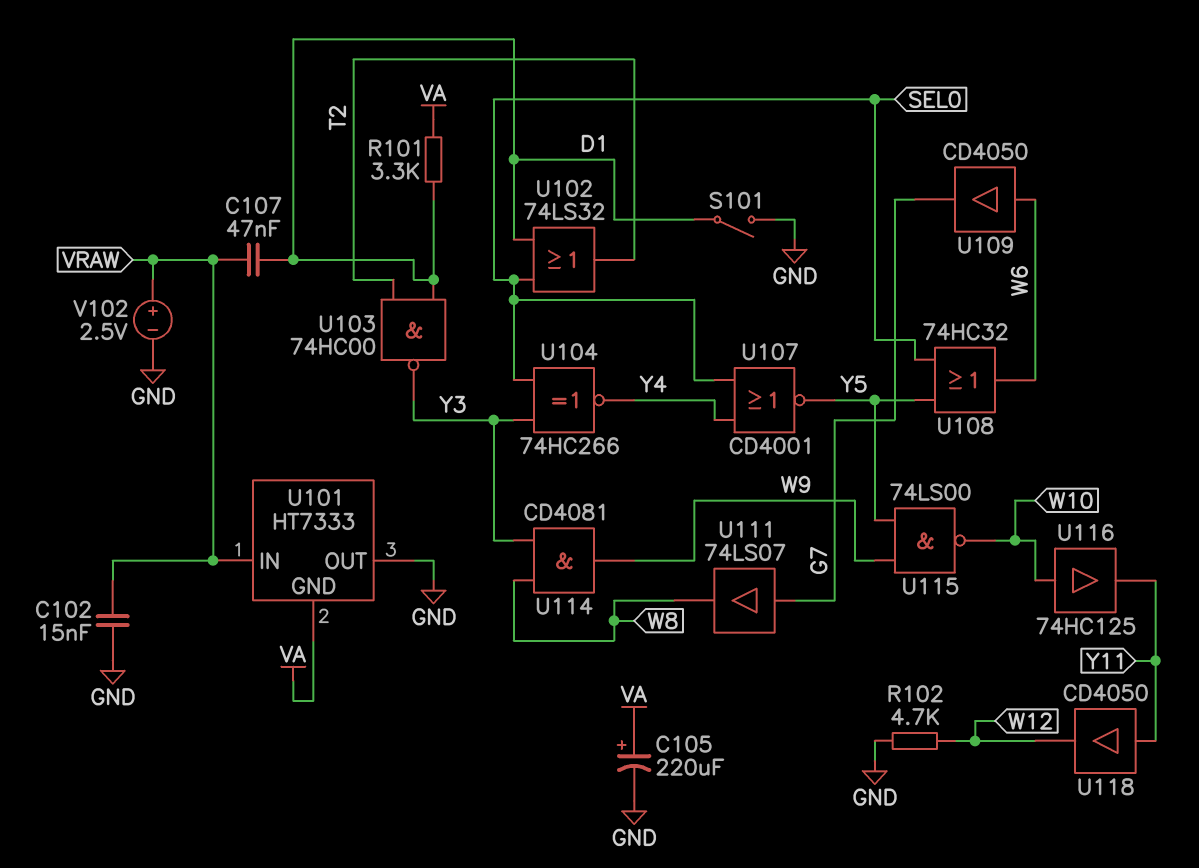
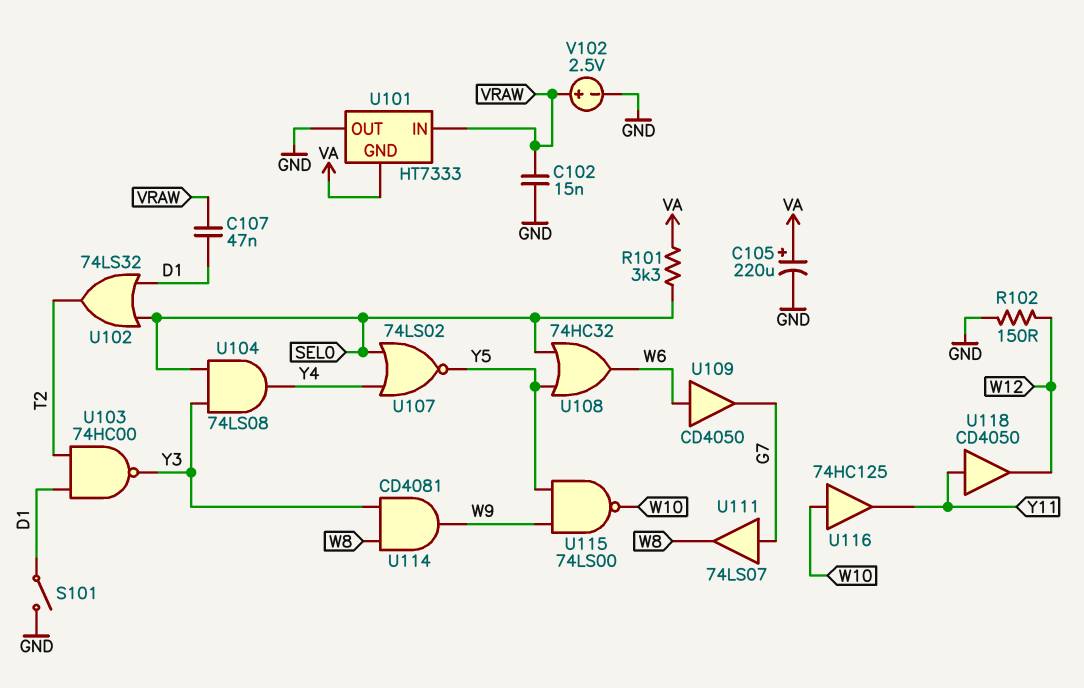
R101: 3.3k (D1, VA) -> 3.3k (SEL0, VA)
R102: 4.7k (GND, W12) -> 150 (GND, W12)
U104: XNOR 74HC266 (in SEL0, in Y3, out Y4) -> AND 74LS08 (in SEL0, in Y3, out Y4)
U107: NOR CD4001 (in SEL0, in Y4, out Y5) -> NOR 74LS02 (in SEL0, in Y4, out Y5)

